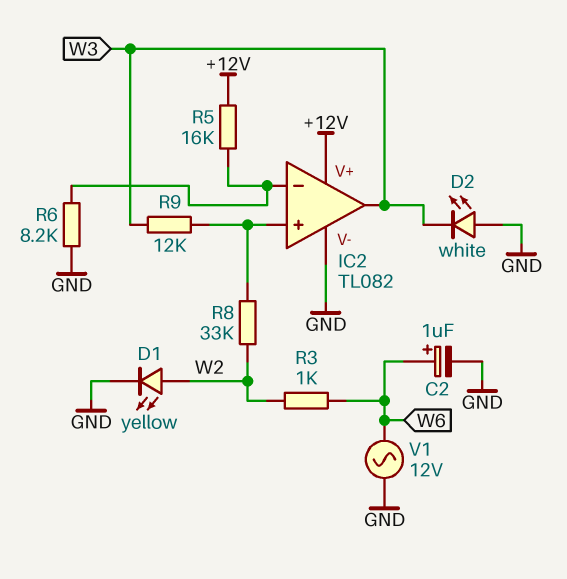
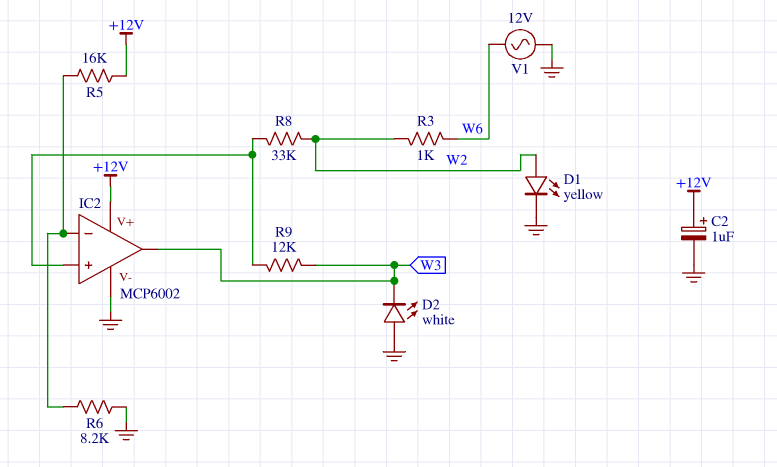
C2: 1uF (plus W6, minus GND) -> 1uF (plus +12V, minus GND)
IC2: TL082 -> MCP6002

